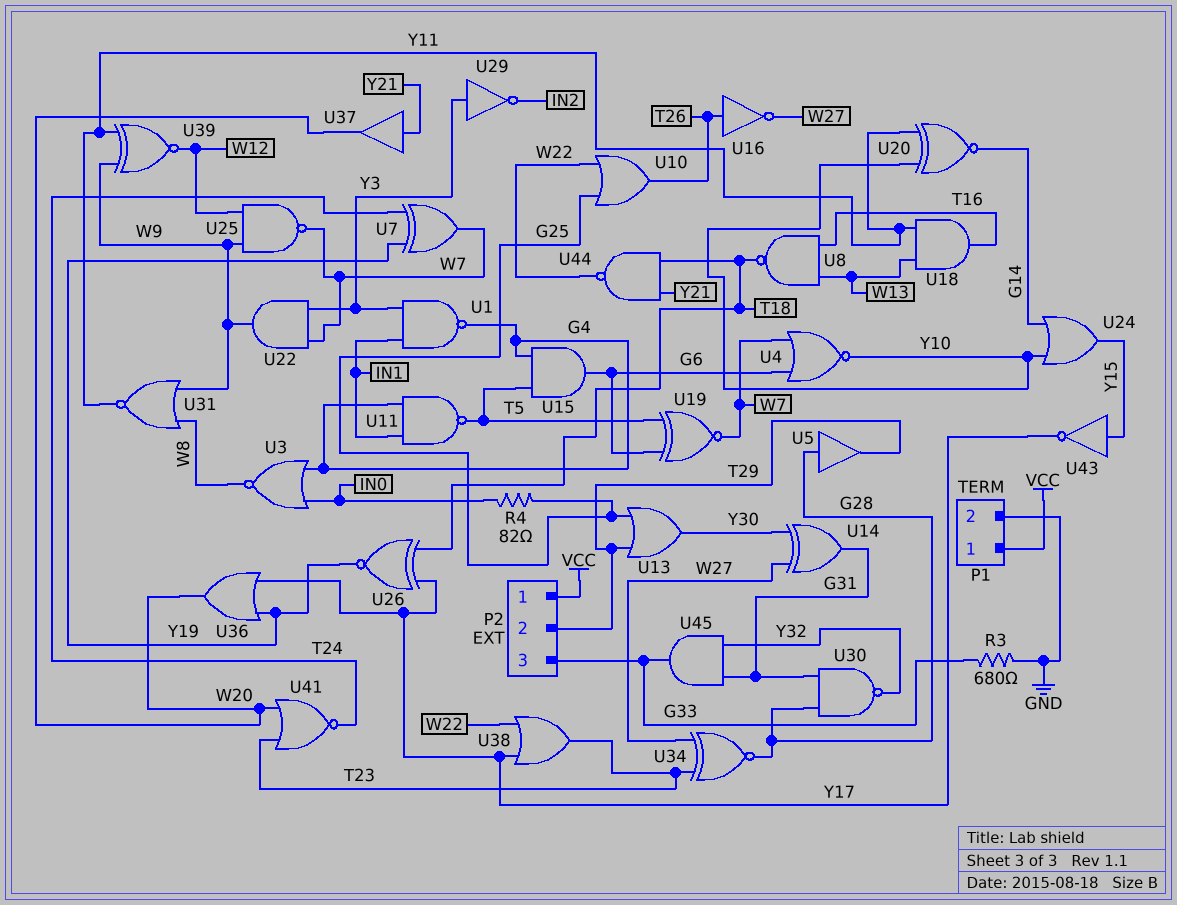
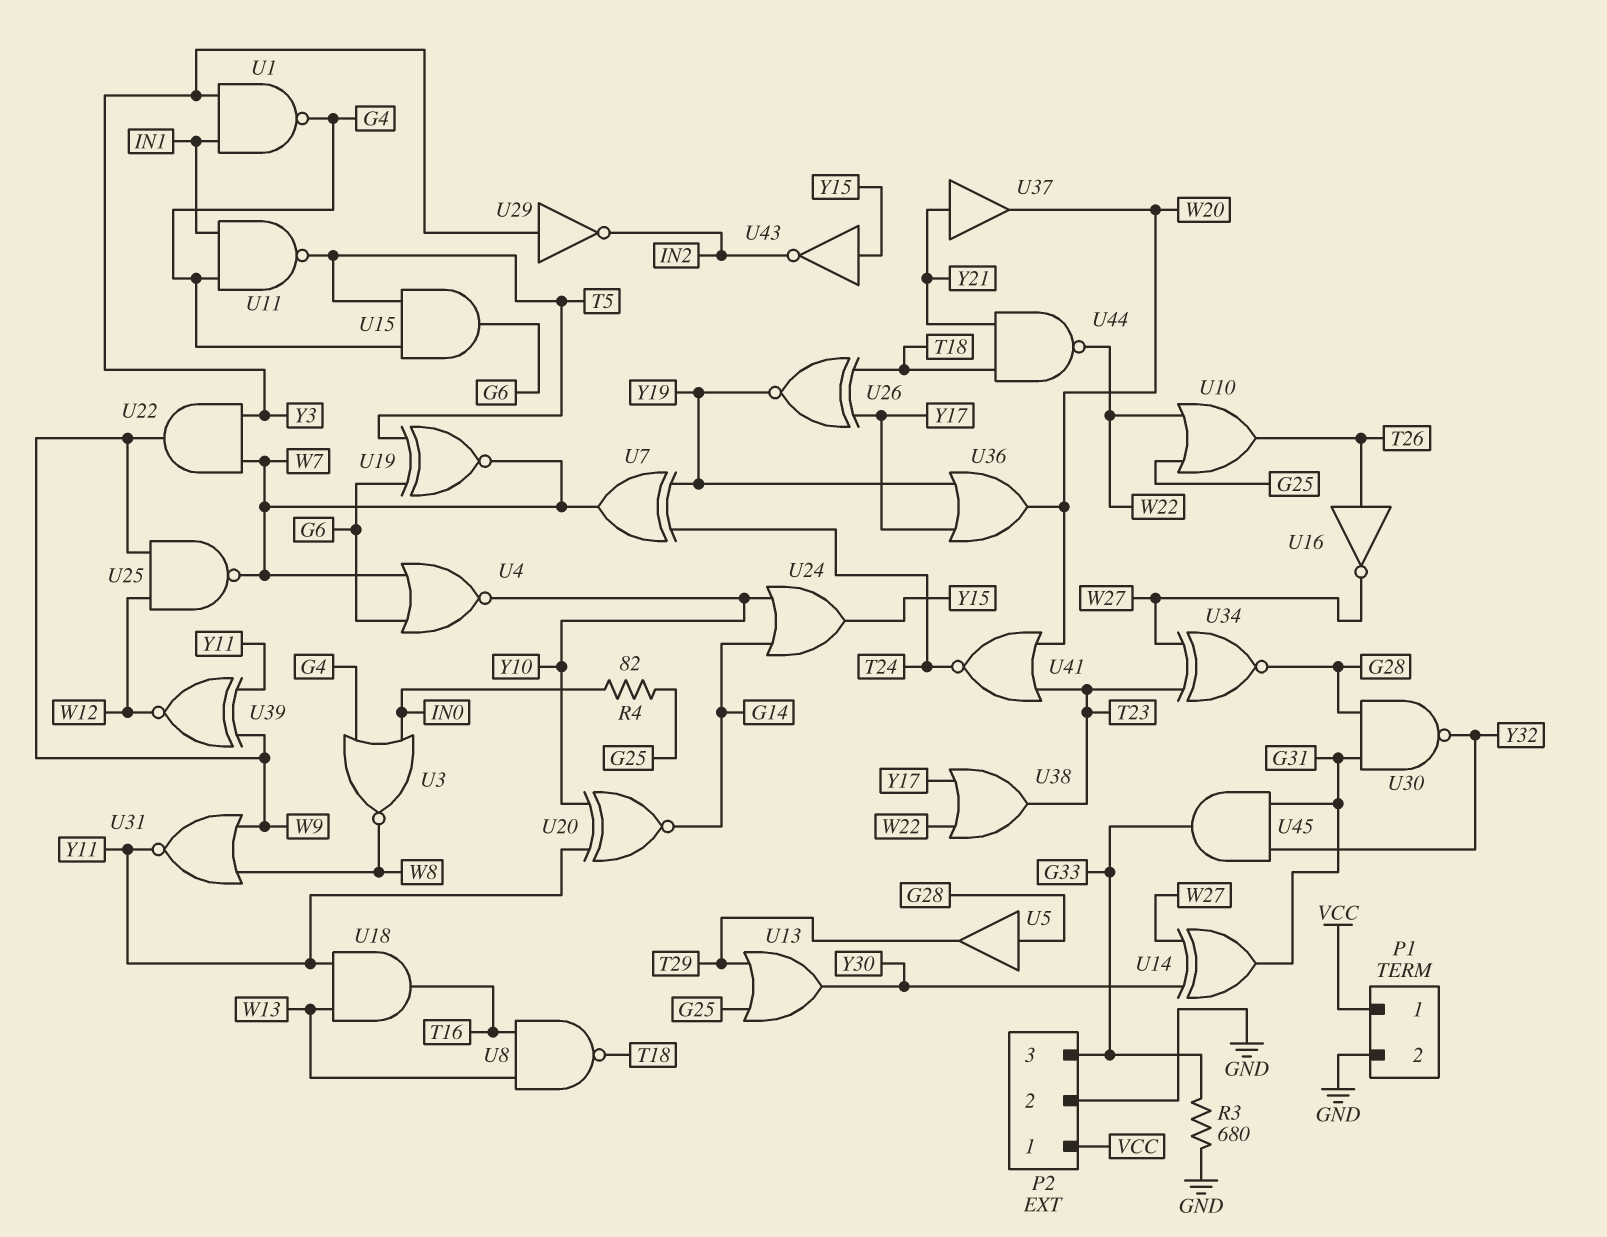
P2 pin 2: T29 -> GND
U43: NOT (in Y15, out Y17) -> NOT (in Y15, out IN2)

